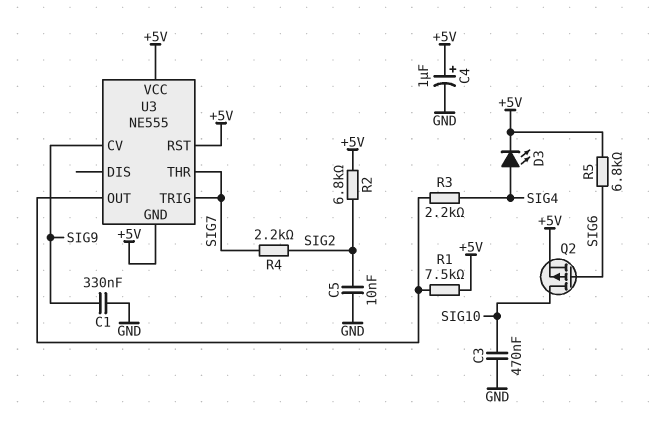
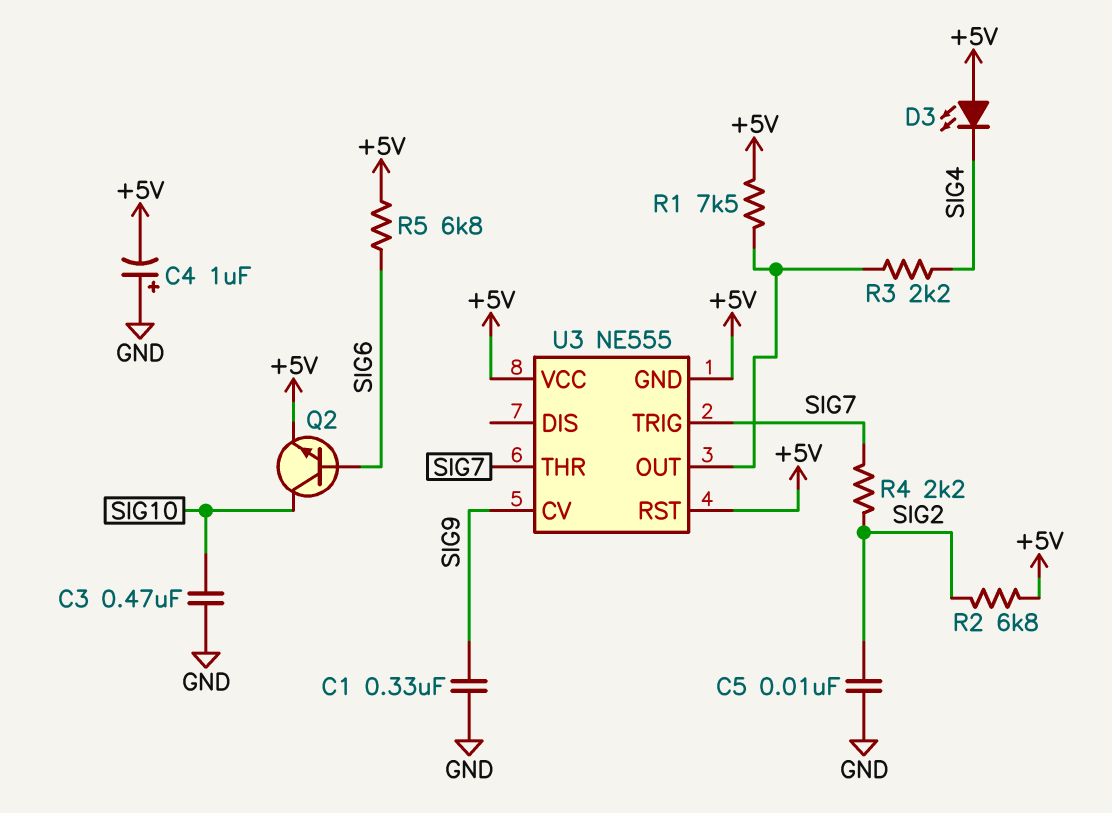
C4: 1uF (plus +5V, minus GND) -> 1uF (plus GND, minus +5V)
D3: LED (A SIG4, K +5V) -> LED (A +5V, K SIG4)
Q2: PMOS (G SIG6, D SIG10, S +5V) -> NPN (B SIG6, C SIG10, E +5V)

